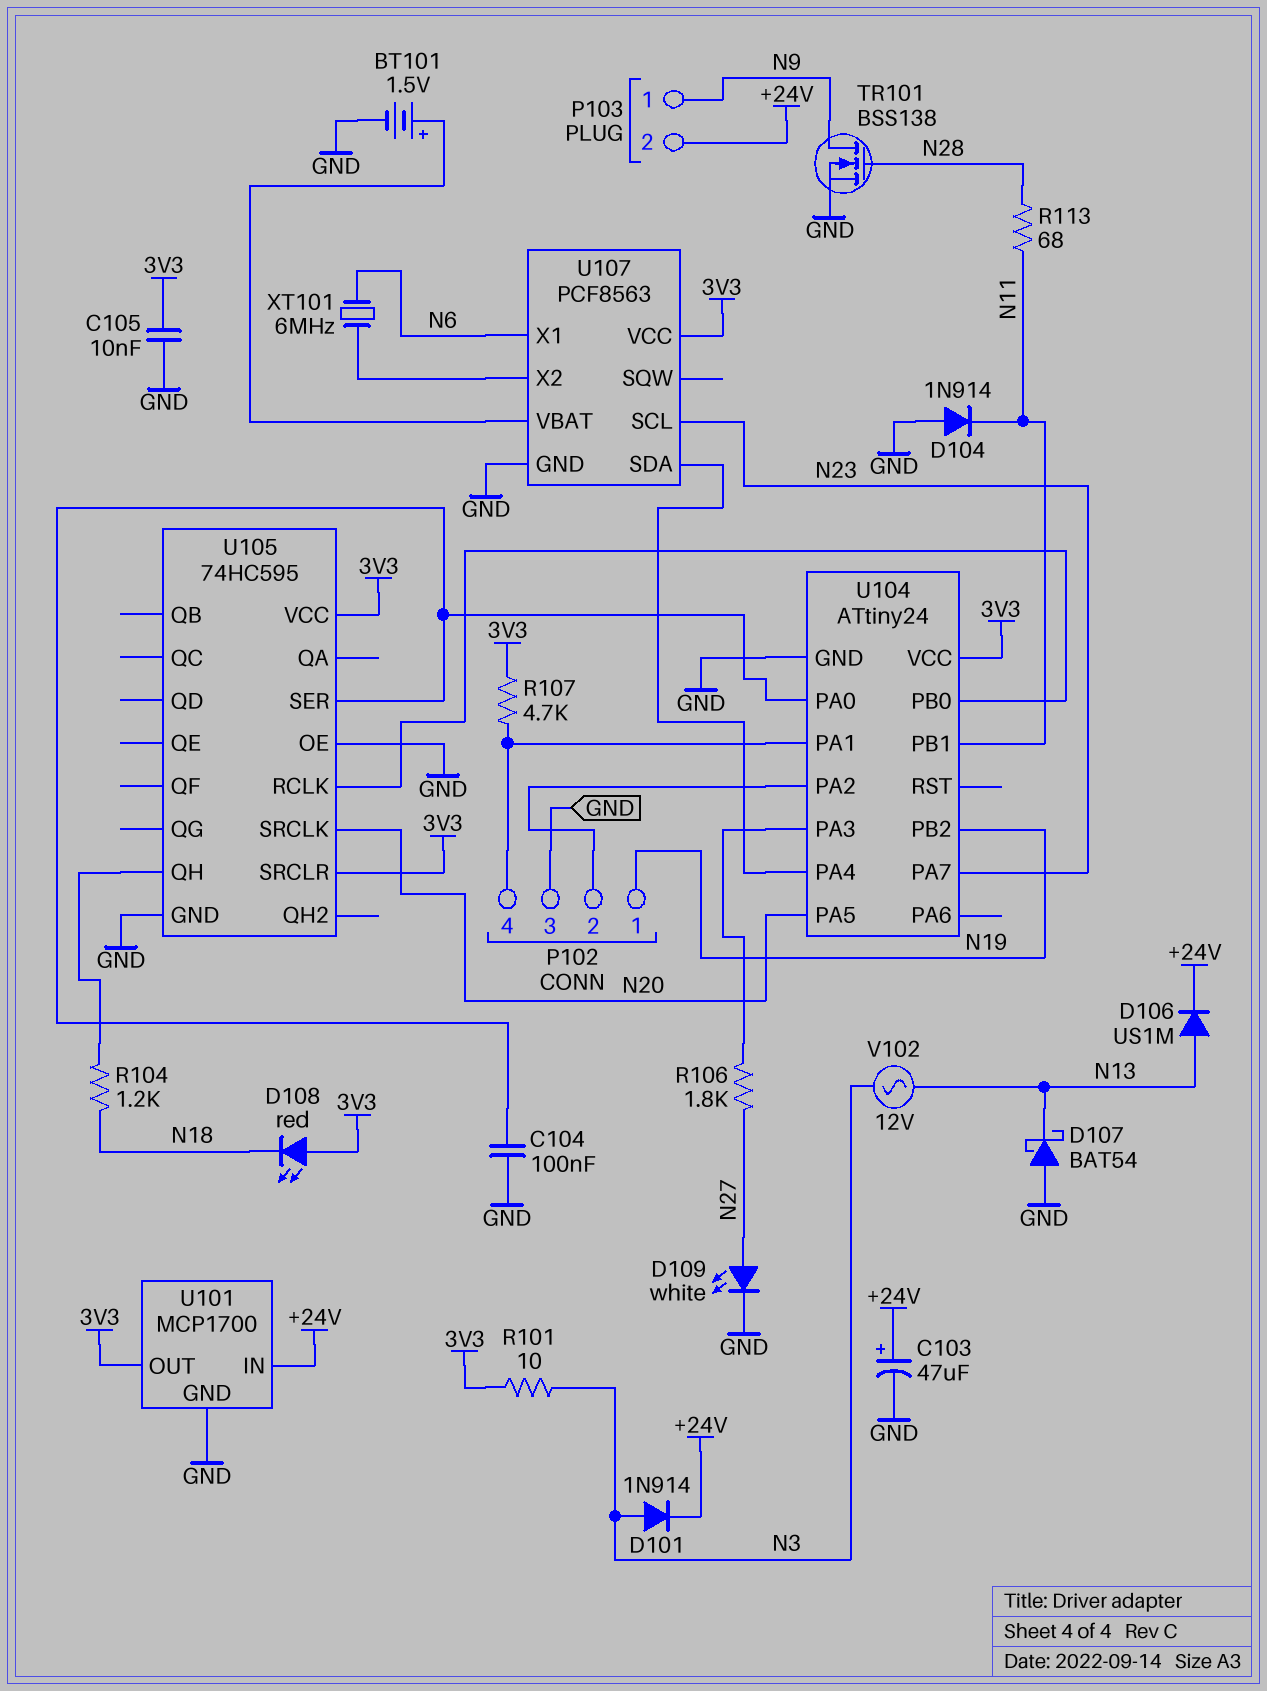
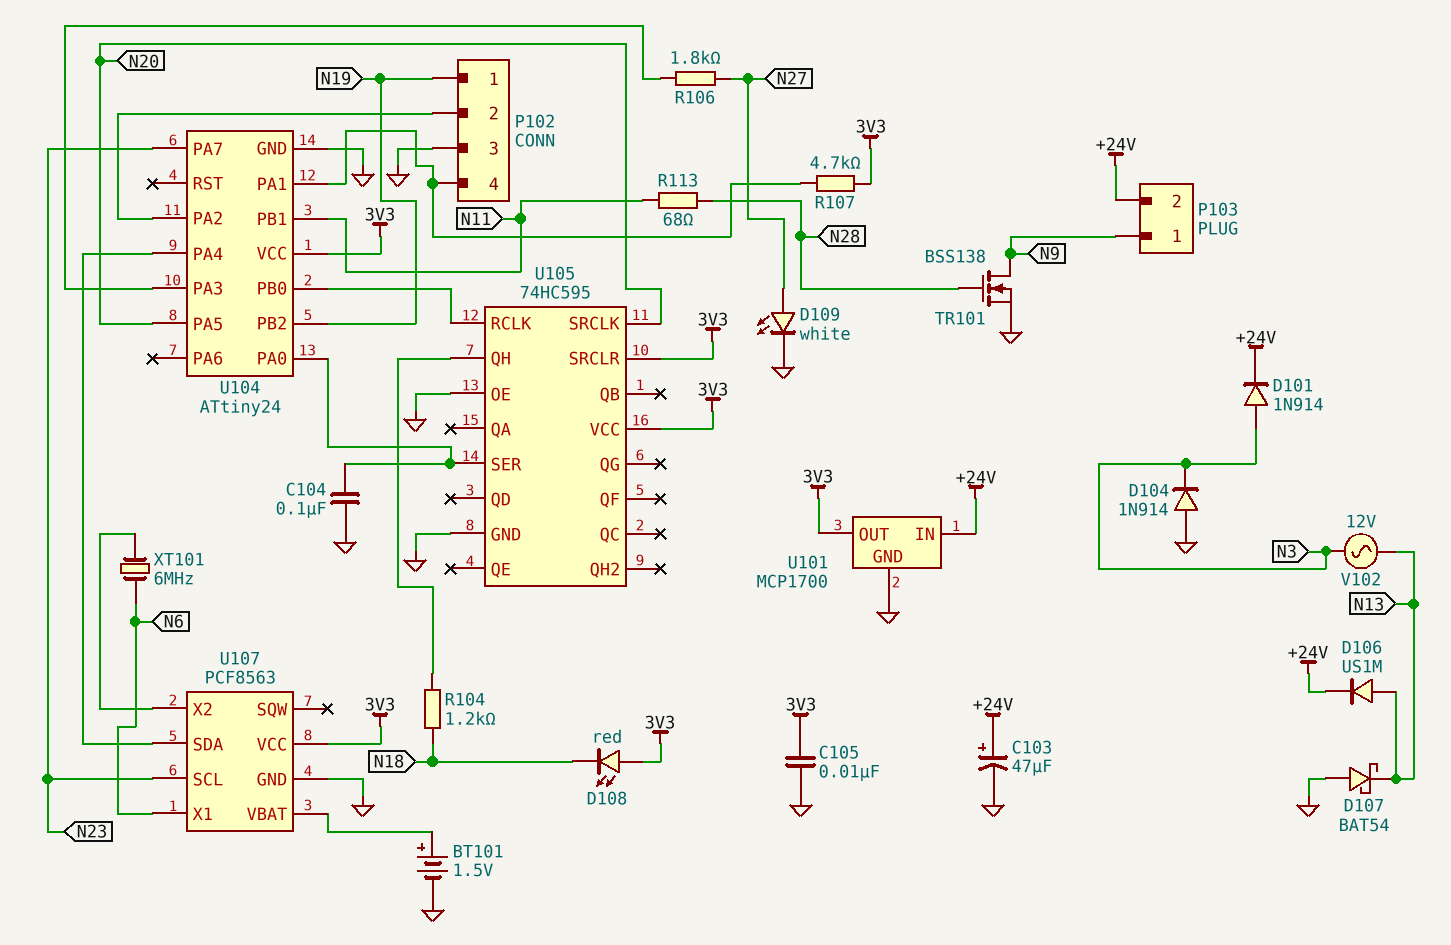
D104: diode 1N914 (A GND, K N11) -> diode 1N914 (A GND, K N3)
R101: 10 (3V3, N3) -> none

